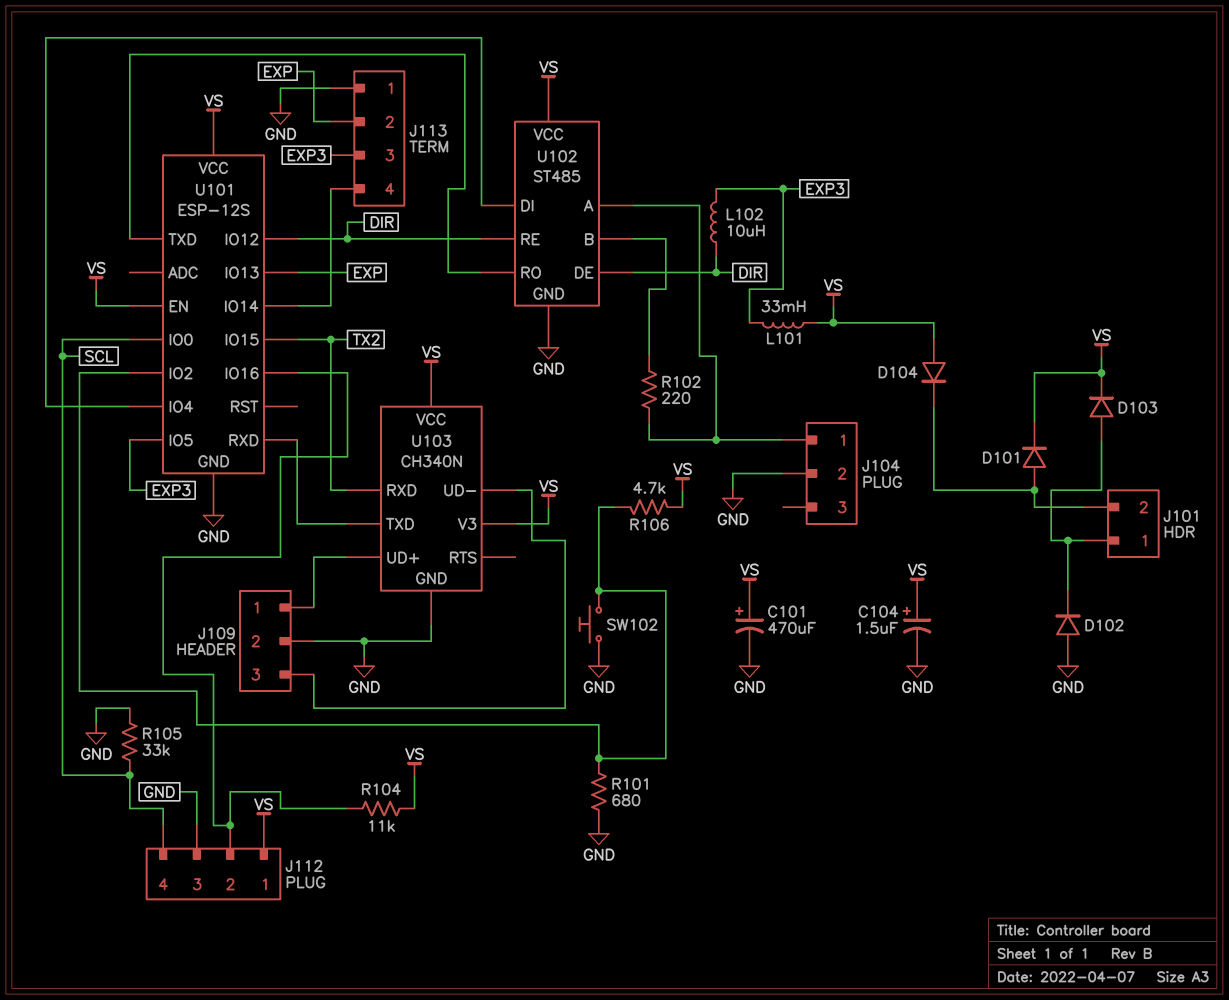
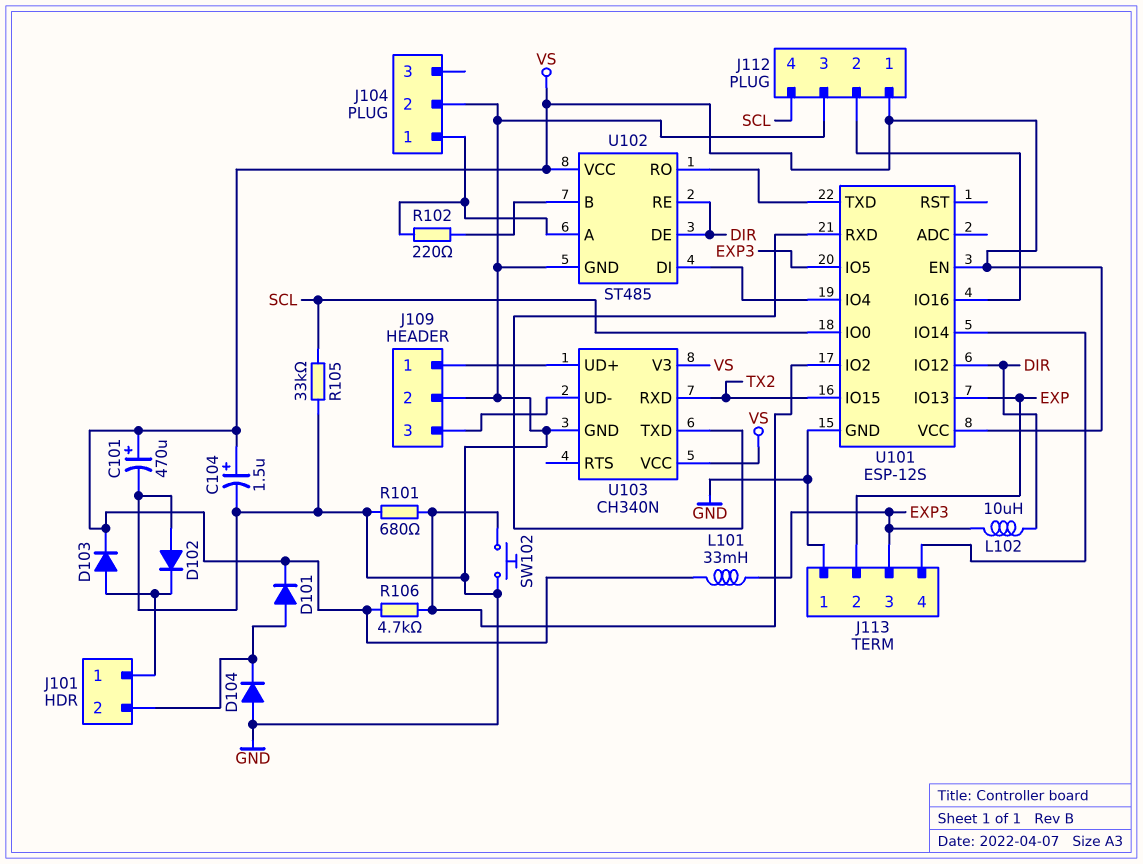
D104: diode (A VS, K J101/2) -> diode (A GND, K J101/2)
R104: 11k (J112/2, VS) -> none

